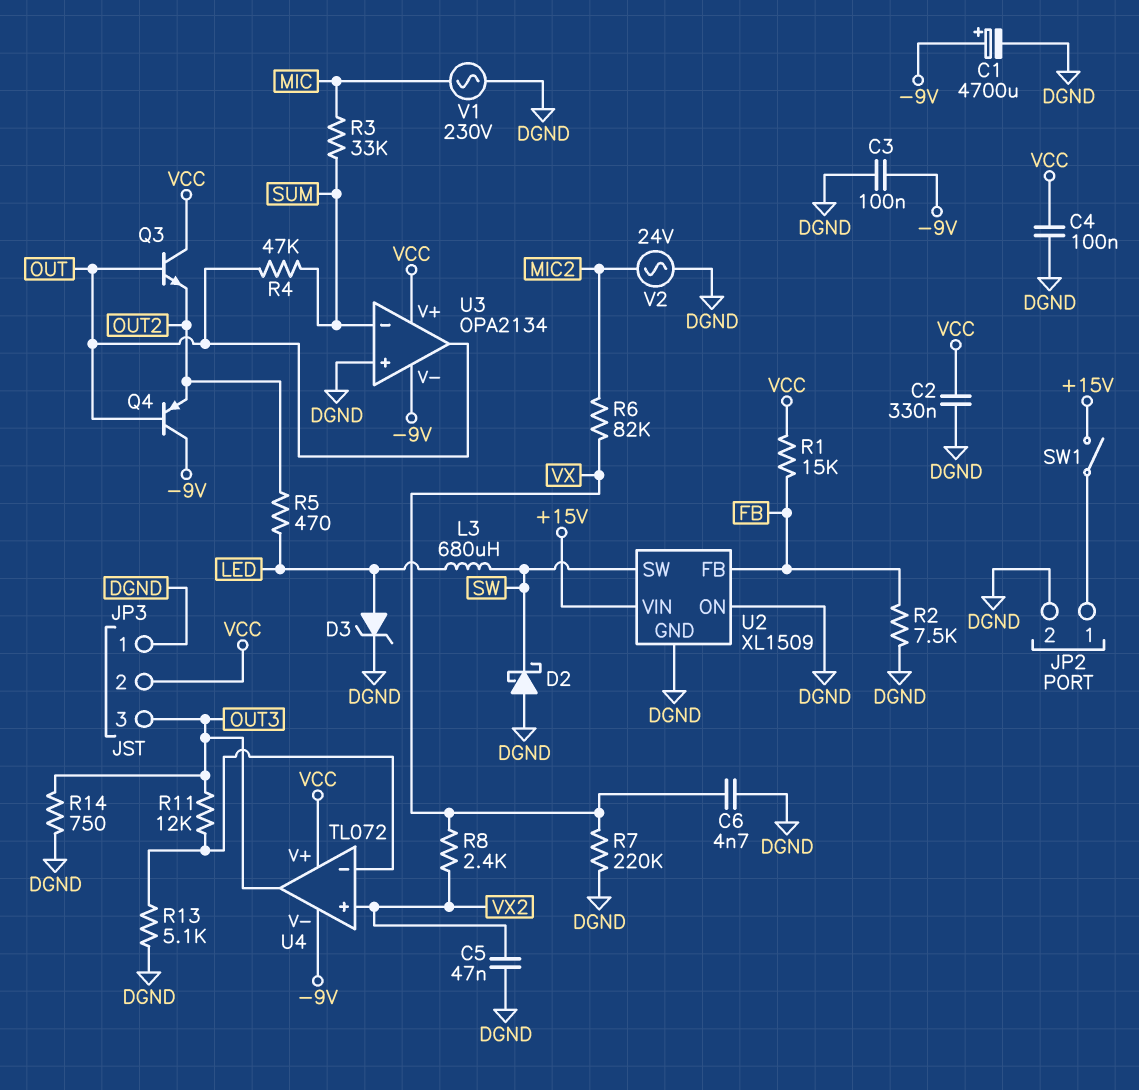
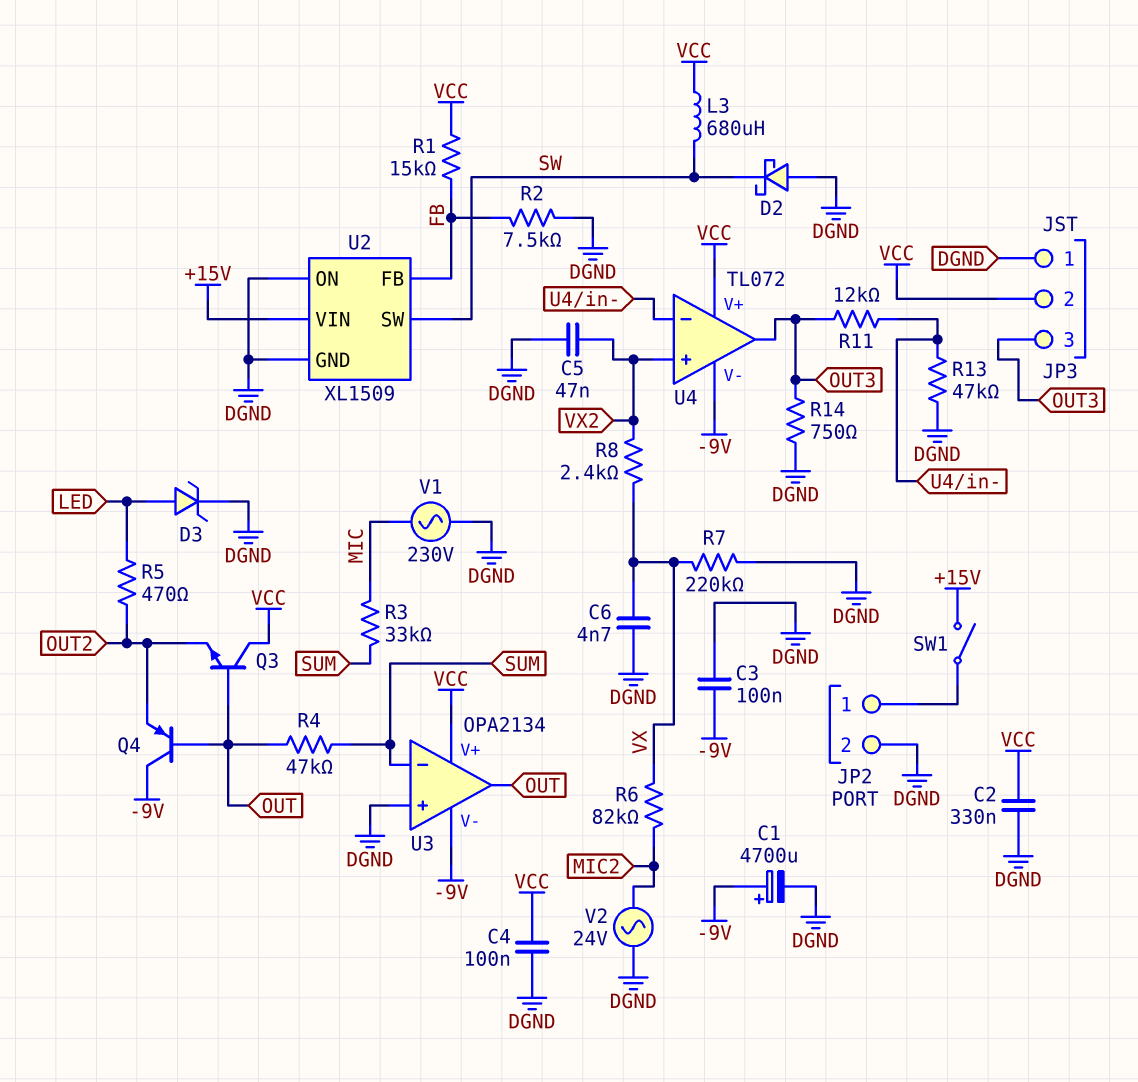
L3: 680uH (LED, SW) -> 680uH (SW, VCC)
R13: 5.1k (DGND, U4/in-) -> 47k (DGND, U4/in-)

